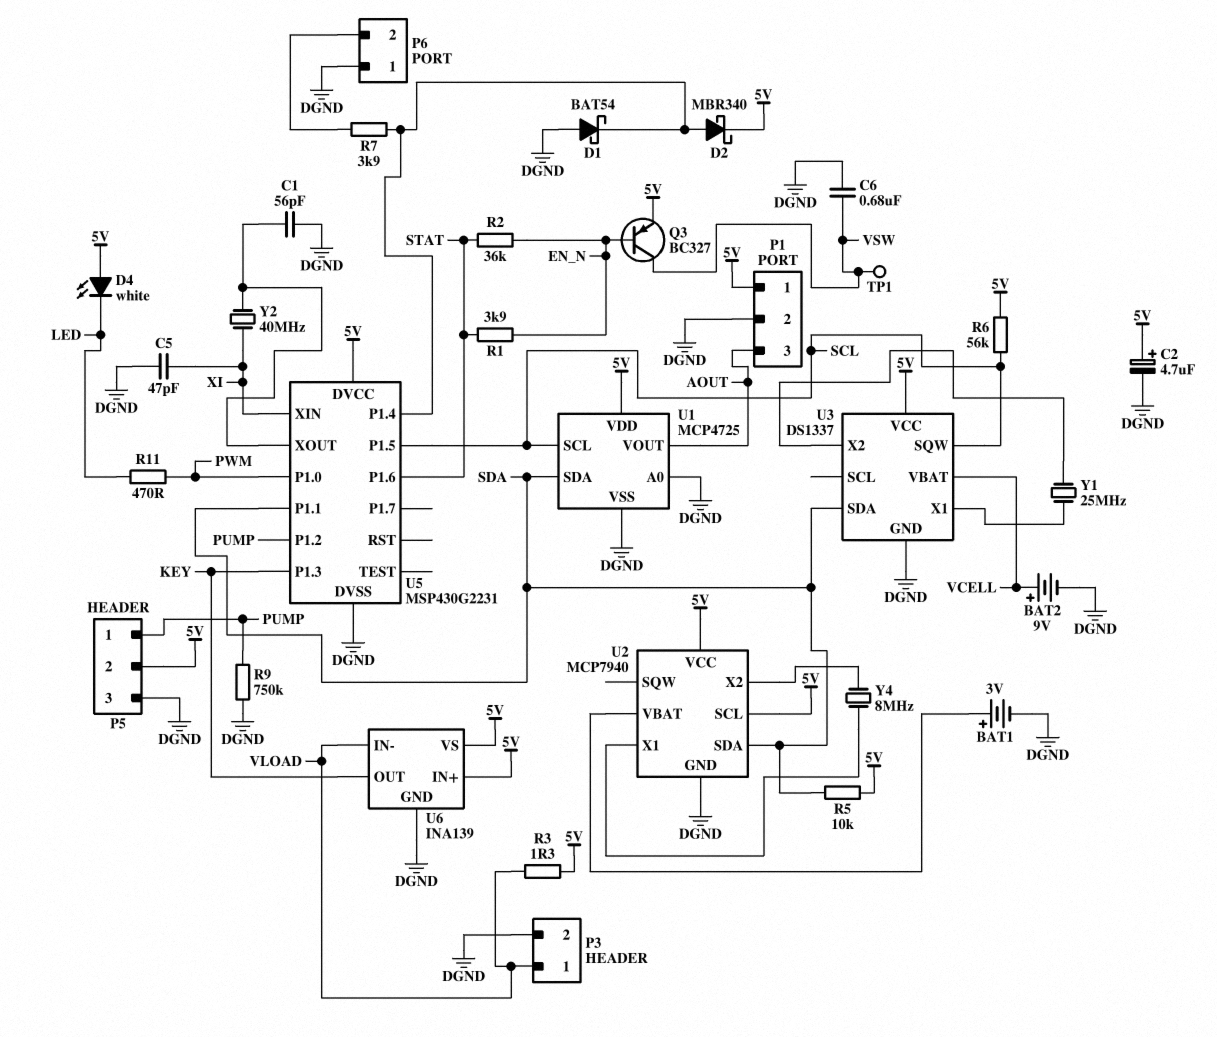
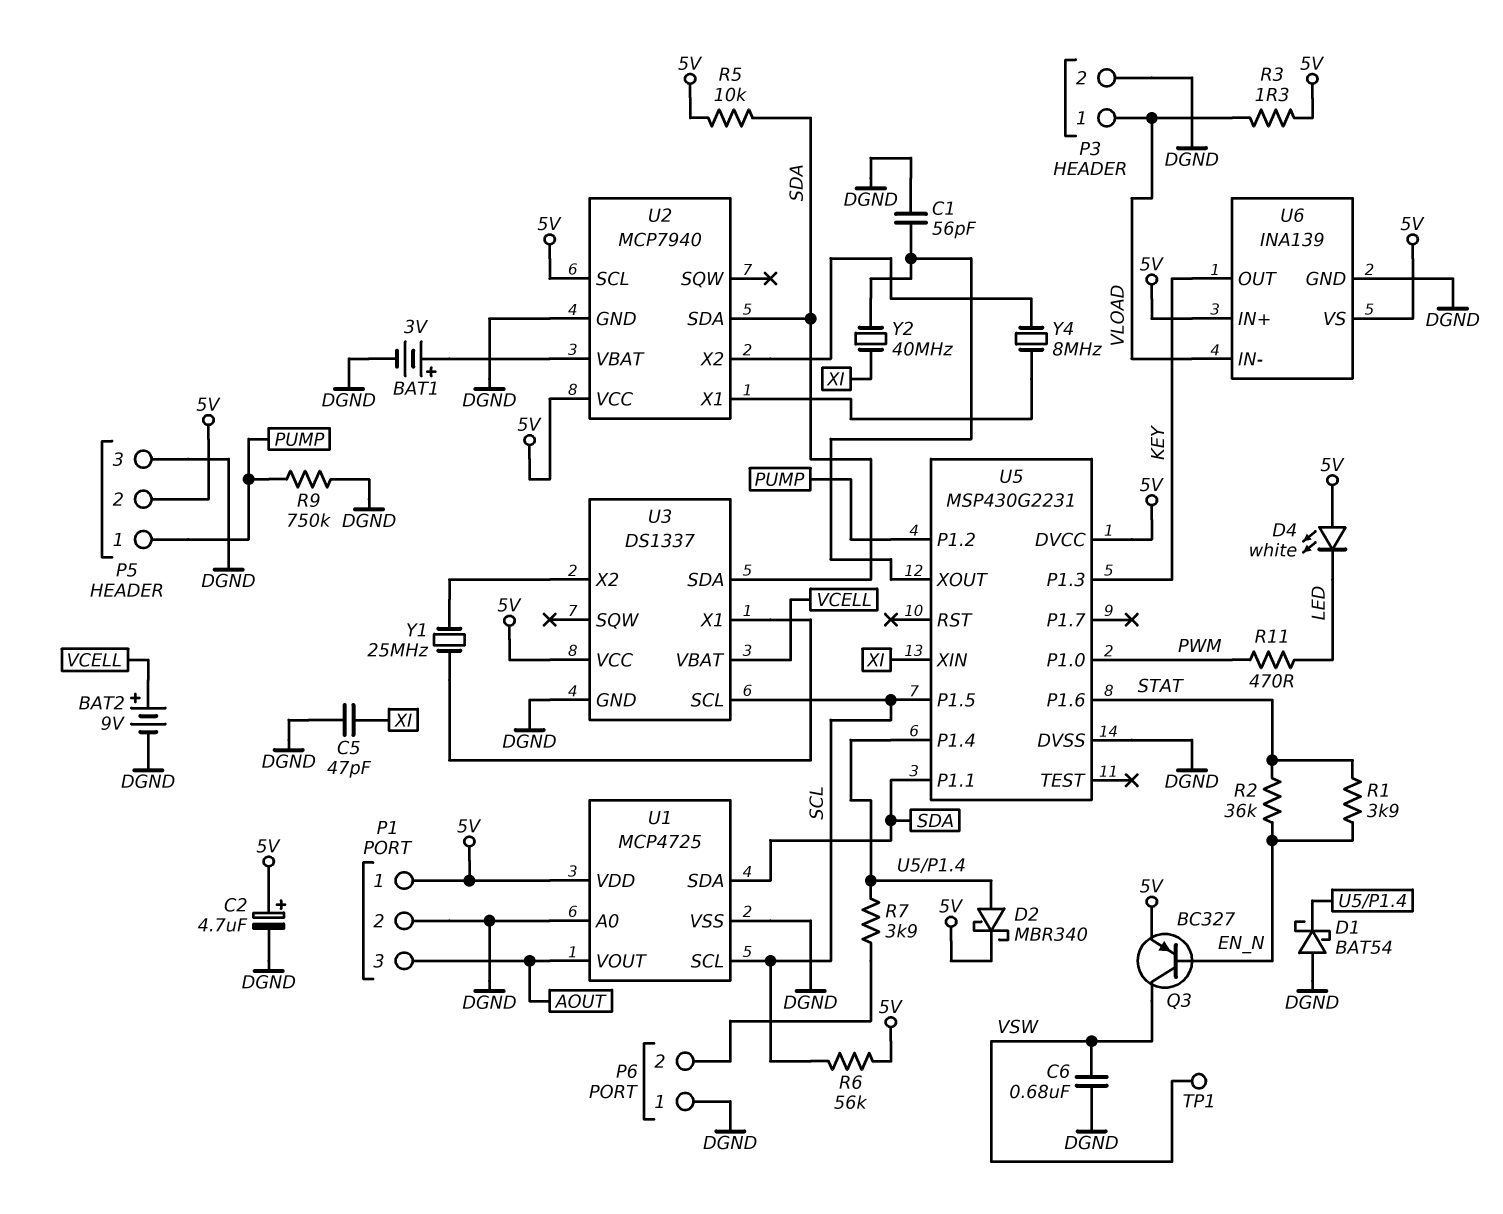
U3 pin SCL: none -> SCL
U3 pin SQW: SCL -> none

